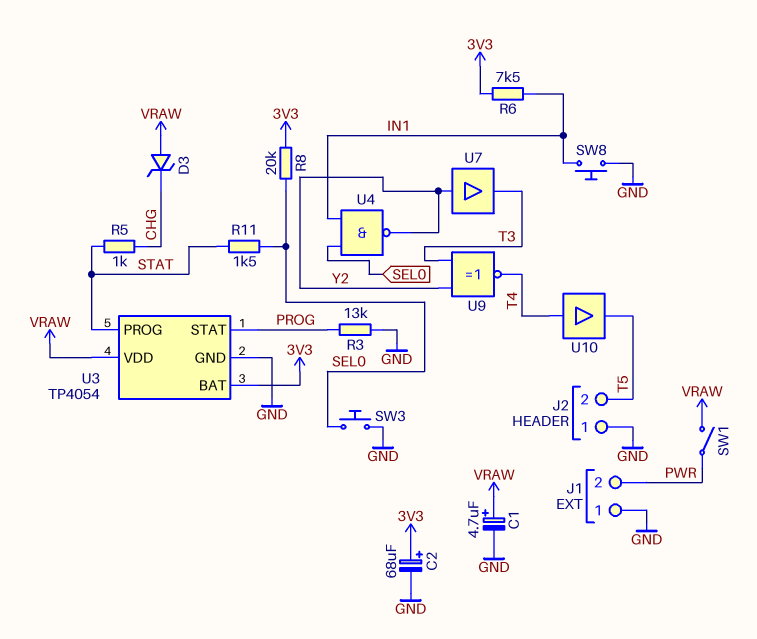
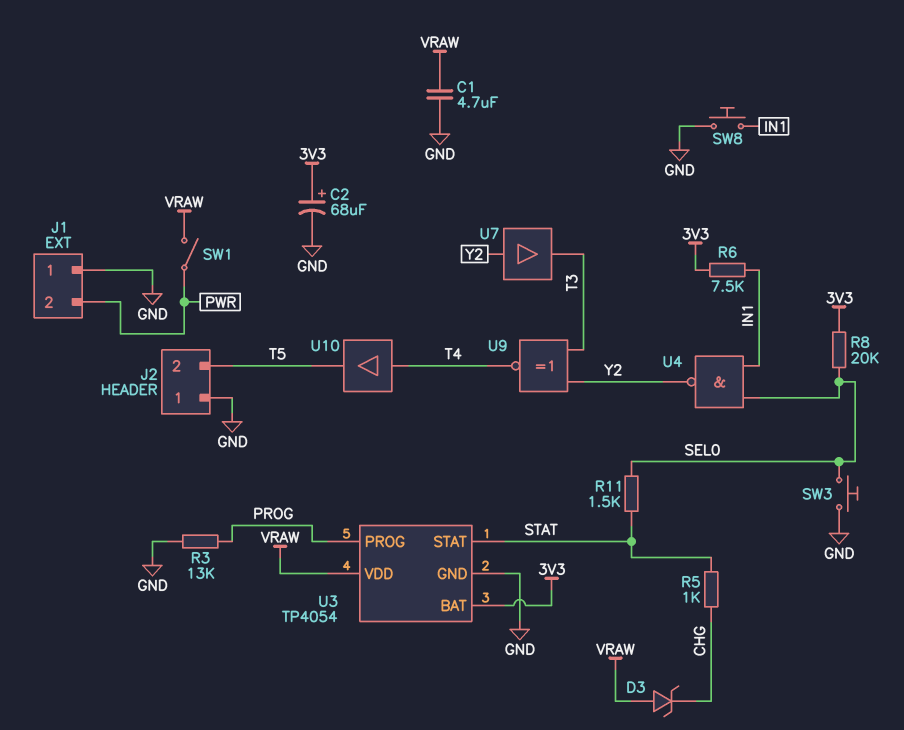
C1: 4.7uF (plus VRAW, minus GND) -> 4.7uF (GND, VRAW)
U3 pin PROG: STAT -> PROG
U3 pin STAT: PROG -> STAT

